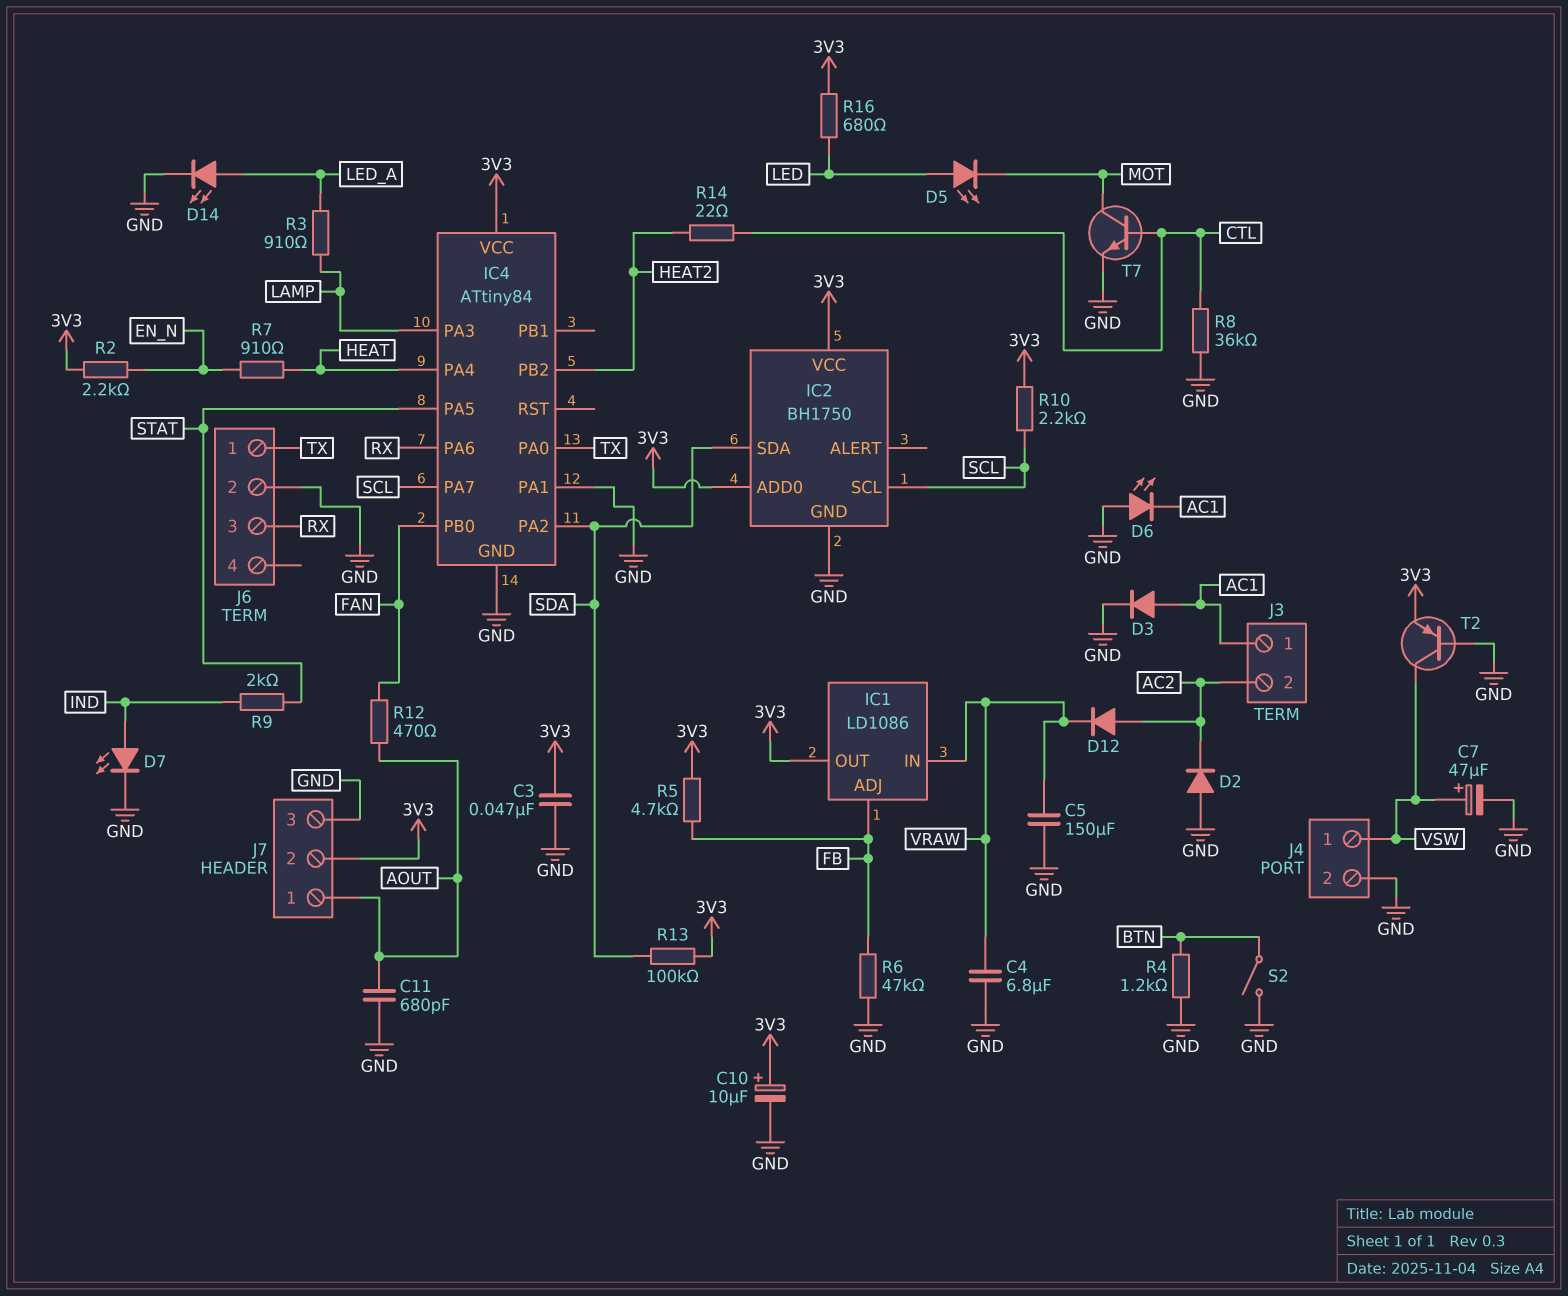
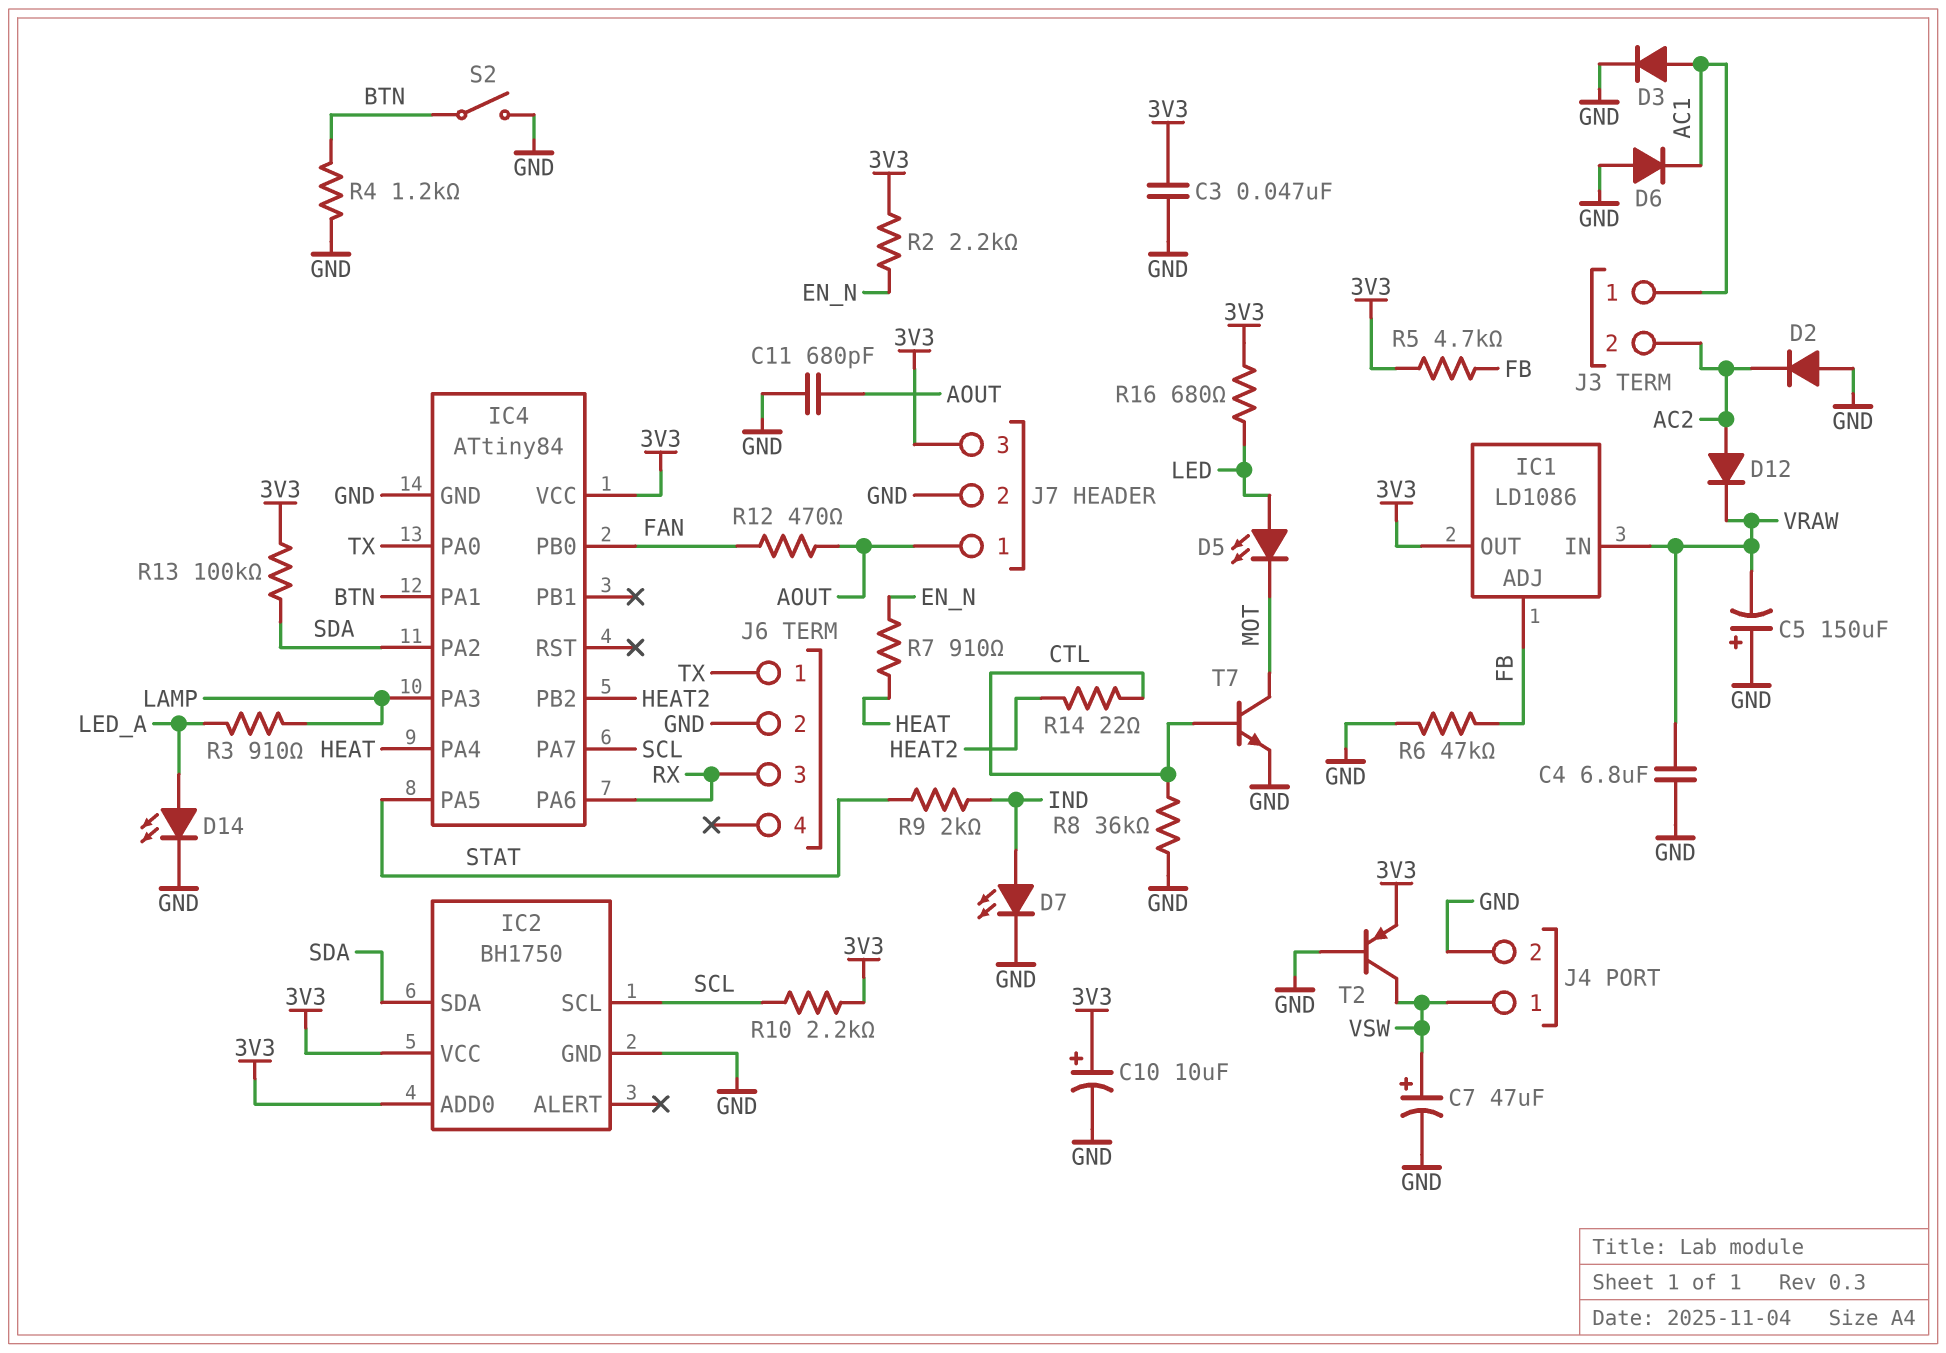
C5: 150uF (GND, VRAW) -> 150uF (plus GND, minus VRAW)
D6: LED (A GND, K AC1) -> diode (A GND, K AC1)
IC4 pin PA1: GND -> BTN
J7 pin 2: 3V3 -> GND
J7 pin 3: GND -> 3V3

